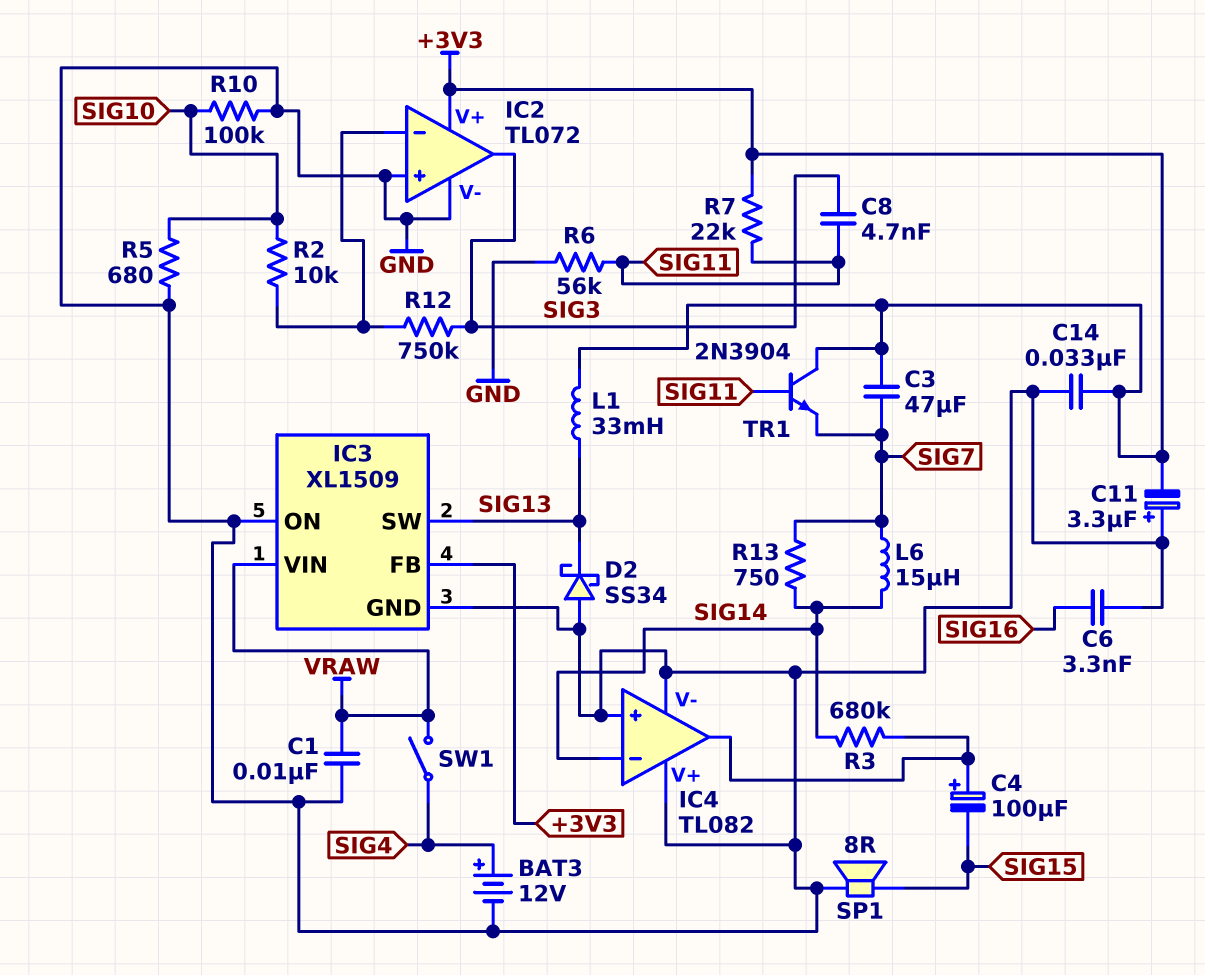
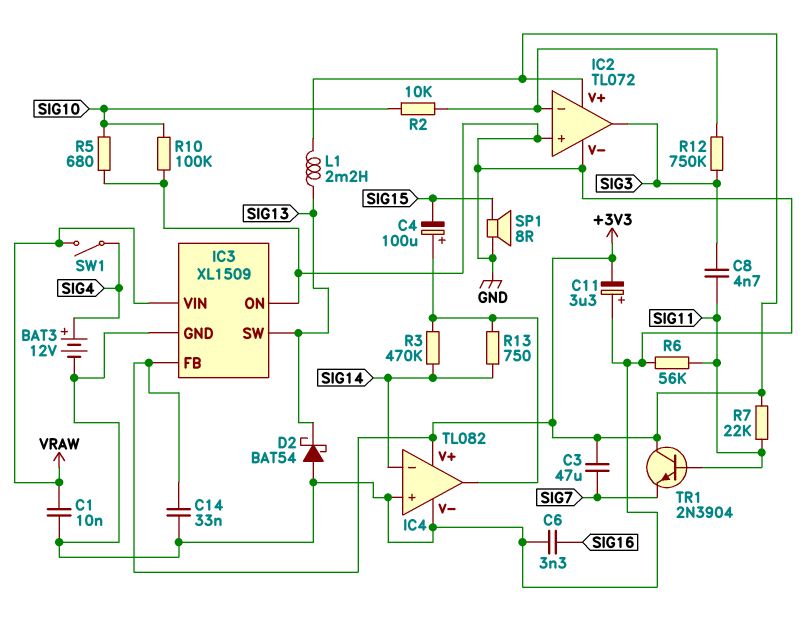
D2: schottky SS34 (A GND, K SIG13) -> schottky BAT54 (A GND, K SIG13)
IC4 pin V+: GND -> +3V3
L1: 33mH (+3V3, SIG13) -> 2.2mH (+3V3, SIG13)
L6: 15uH (SIG7, SIG14) -> none
R3: 680k (IC4/out, SIG14) -> 470k (IC4/out, SIG14)
R13: 750 (SIG7, SIG14) -> 750 (IC4/out, SIG14)

